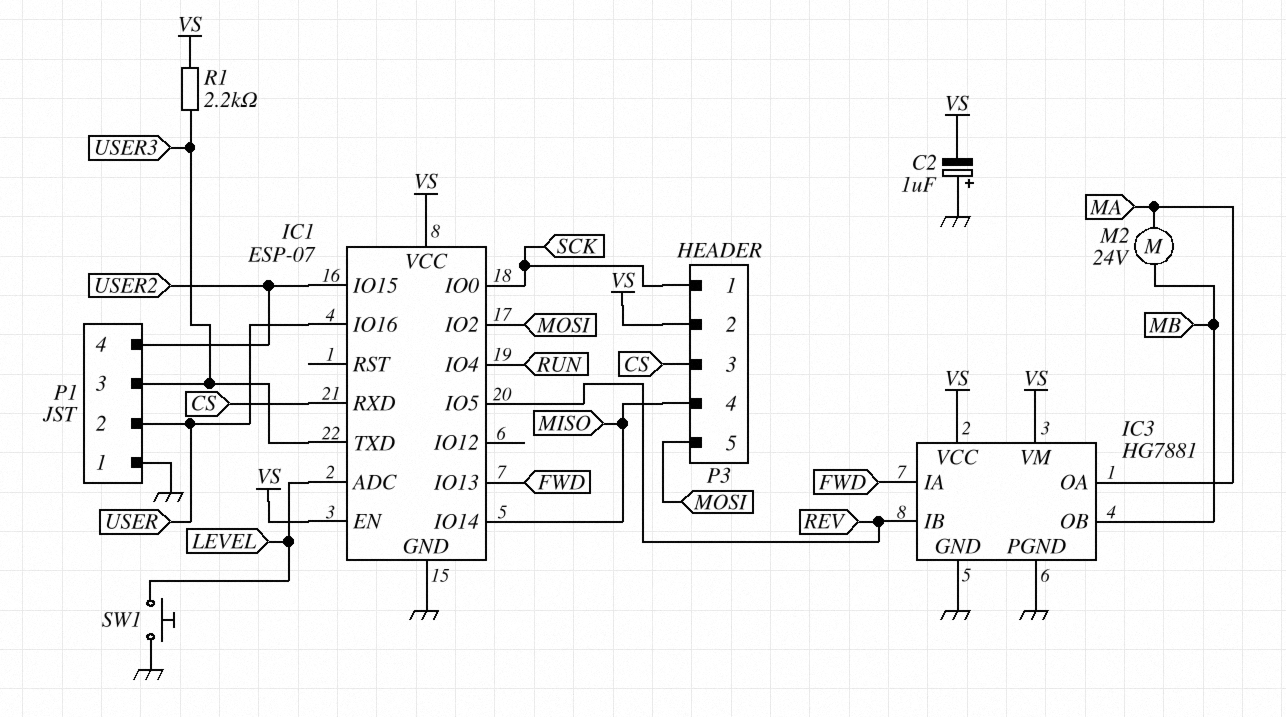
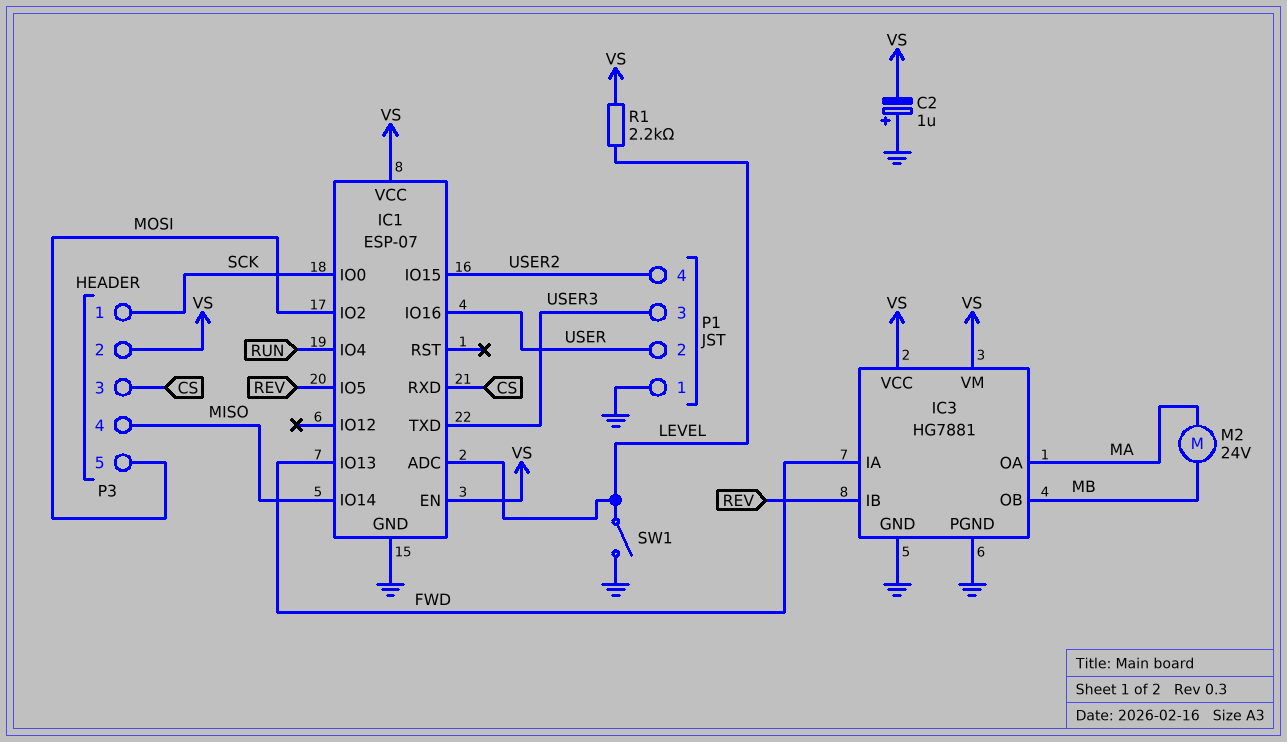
R1: 2.2k (USER3, VS) -> 2.2k (LEVEL, VS)
SW1: button (GND, LEVEL) -> switch (GND, LEVEL)

